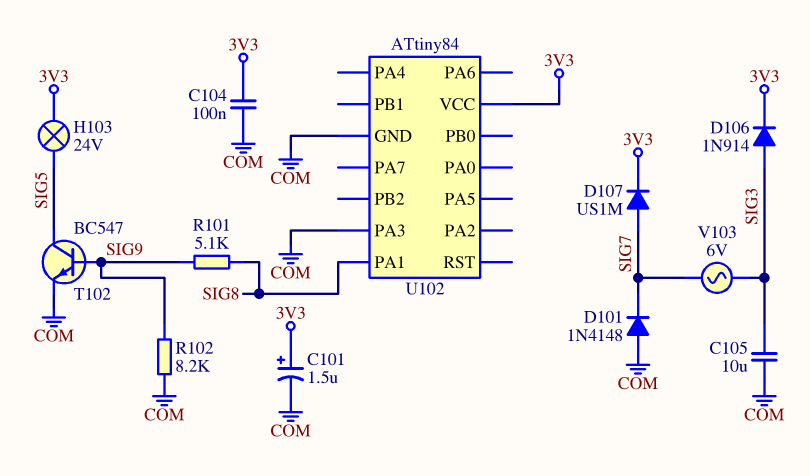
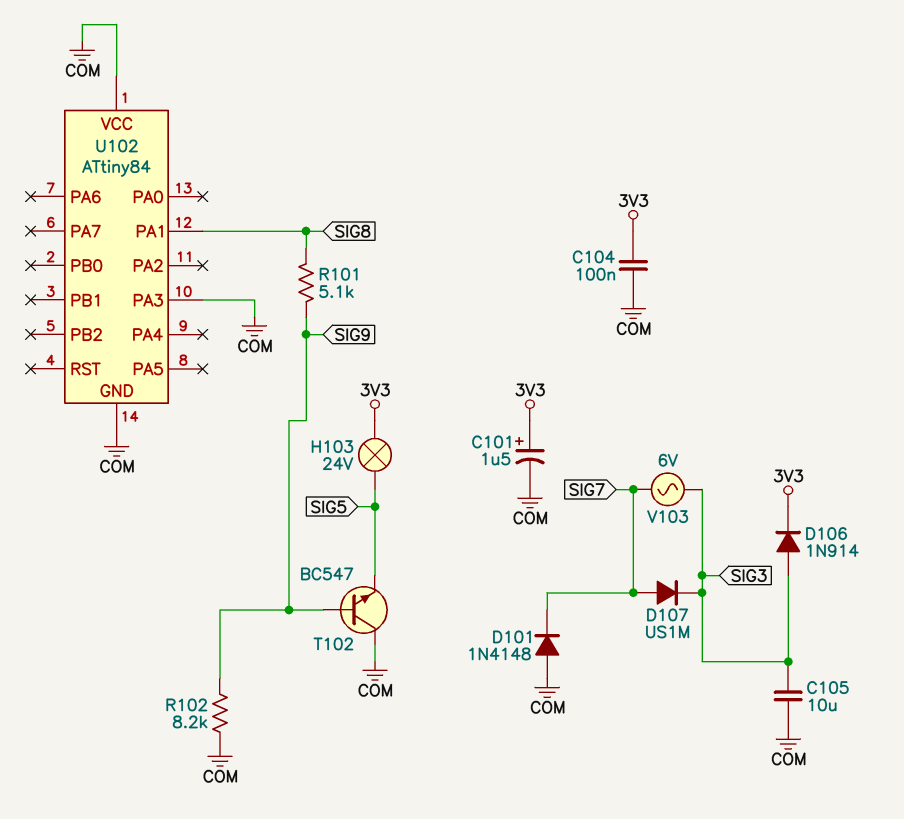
D107: diode US1M (A SIG7, K 3V3) -> diode US1M (A SIG7, K SIG3)
T102: NPN BC547 (B SIG9, C SIG5, E COM) -> NPN BC547 (B SIG9, C COM, E SIG5)
U102 pin VCC: 3V3 -> COM

